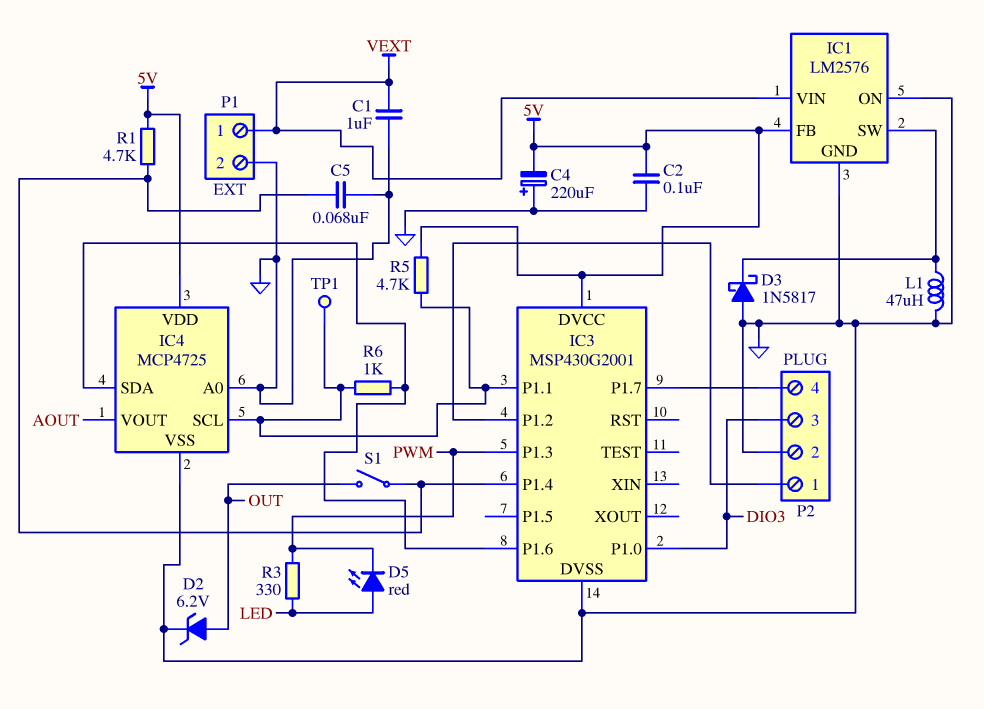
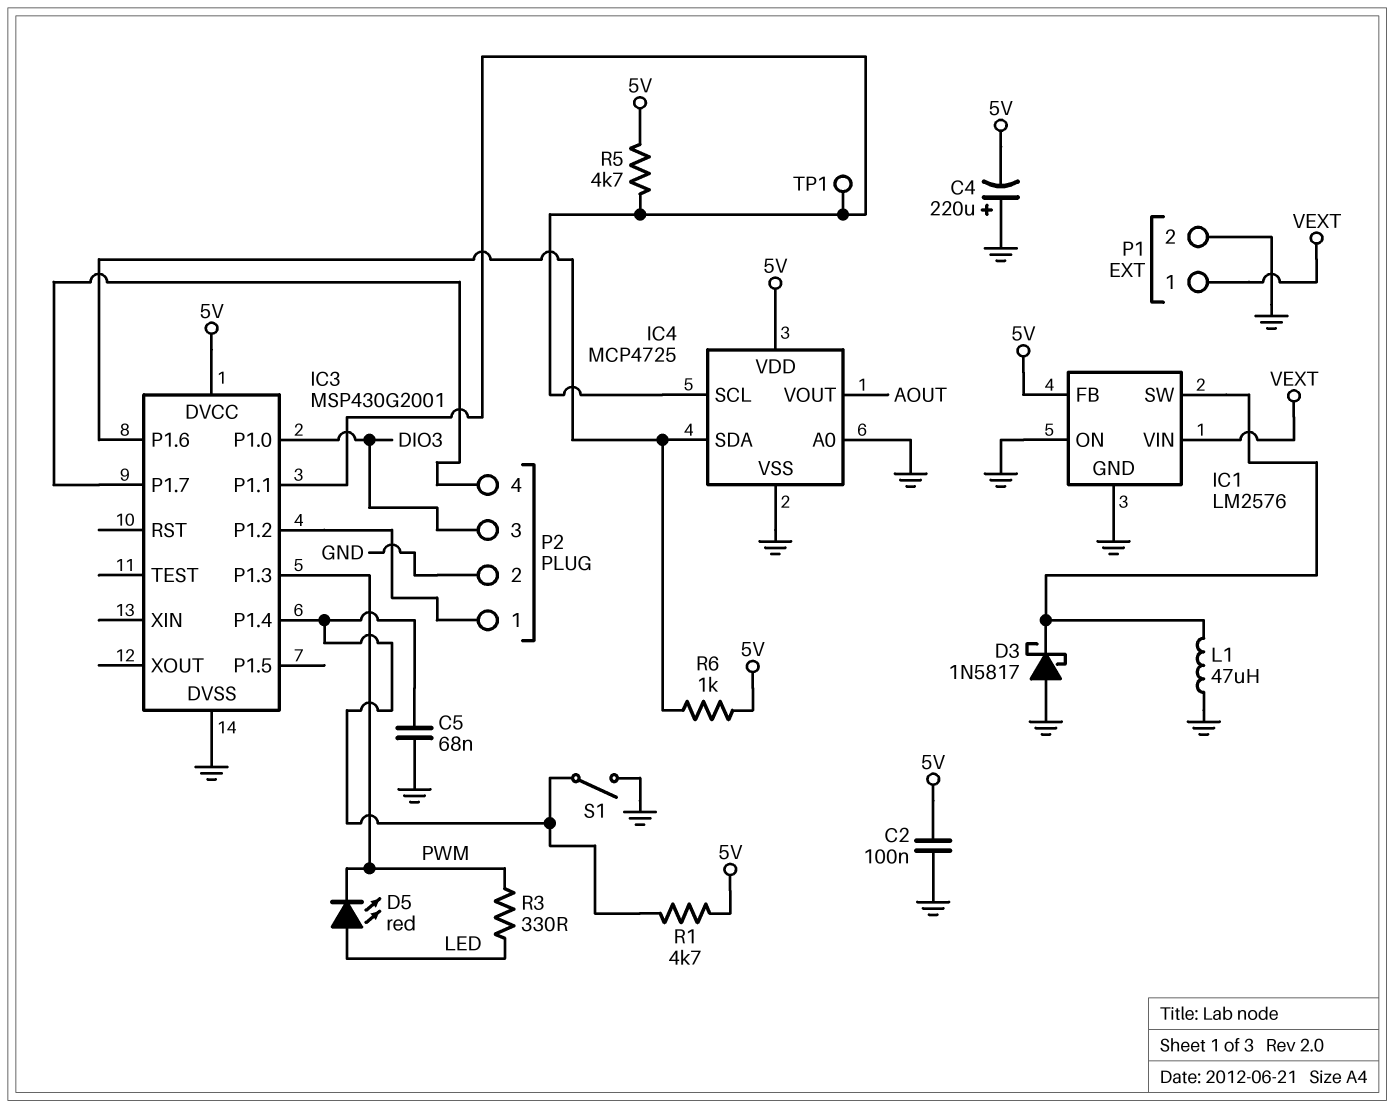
C1: 1uF (GND, VEXT) -> none
D2: zener 6.2V (A OUT, K GND) -> none
R6: 1k (IC3/P1.1, IC3/P1.6) -> 1k (5V, IC3/P1.6)
S1: switch (IC3/P1.4, OUT) -> switch (GND, IC3/P1.4)

